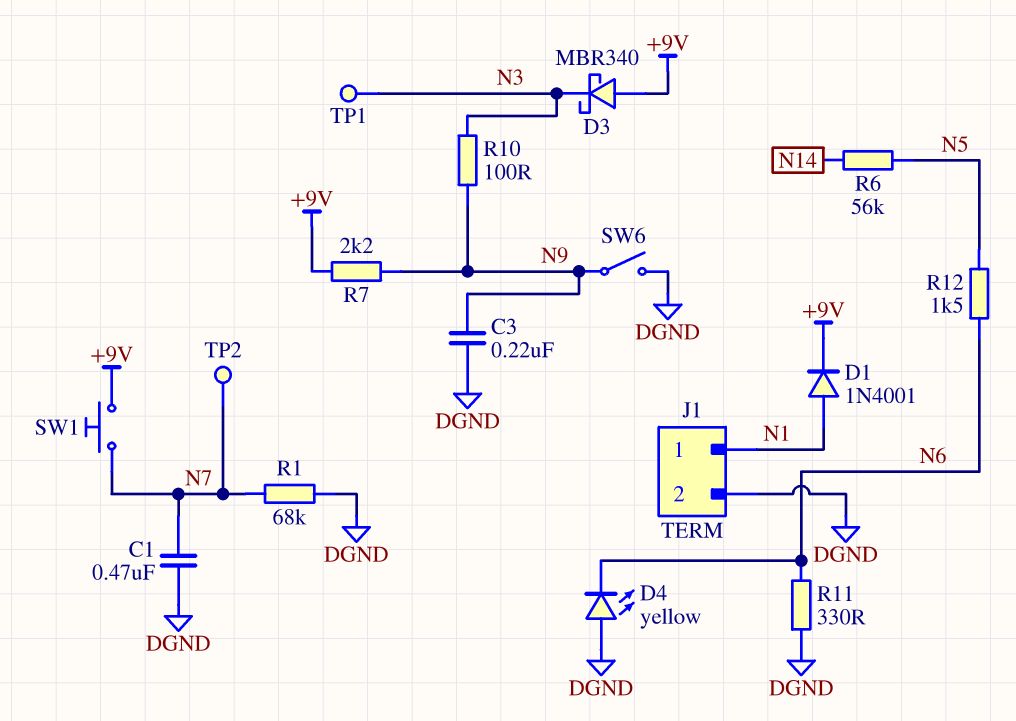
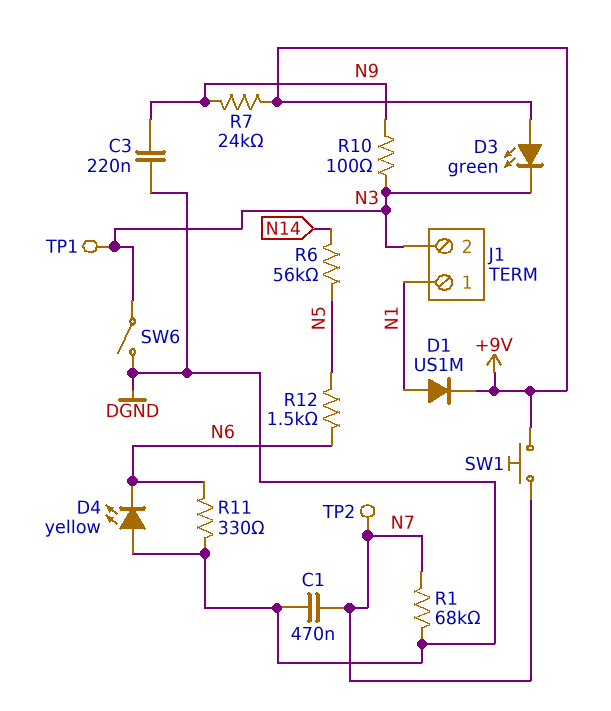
D1: diode 1N4001 (A N1, K +9V) -> diode US1M (A N1, K +9V)
D3: schottky MBR340 (A +9V, K N3) -> LED green (A +9V, K N3)
J1 pin 2: DGND -> N3
R7: 2.2k (+9V, N9) -> 24k (+9V, N9)
SW6: switch (DGND, N9) -> switch (DGND, N3)

